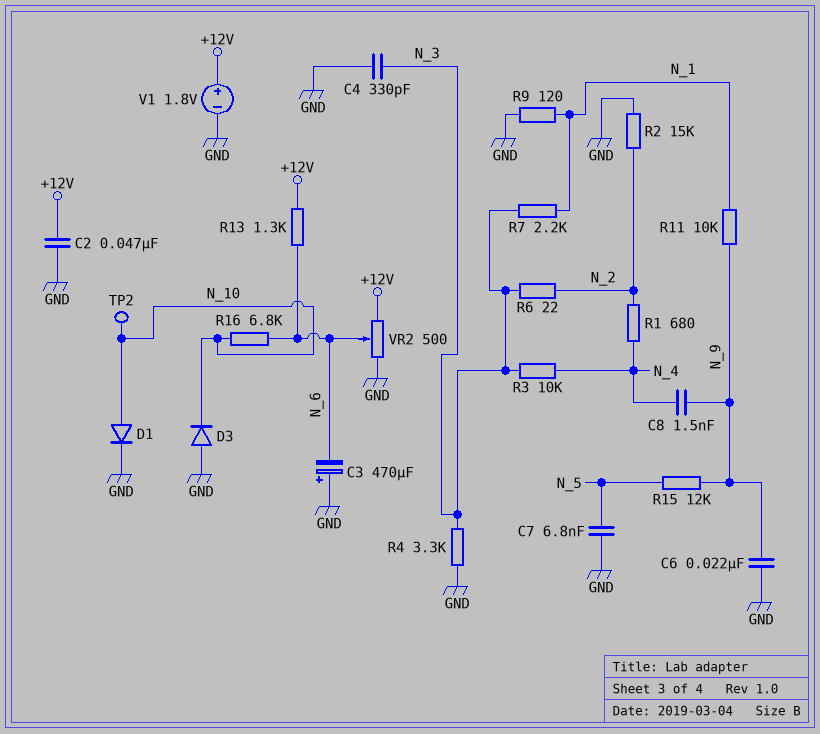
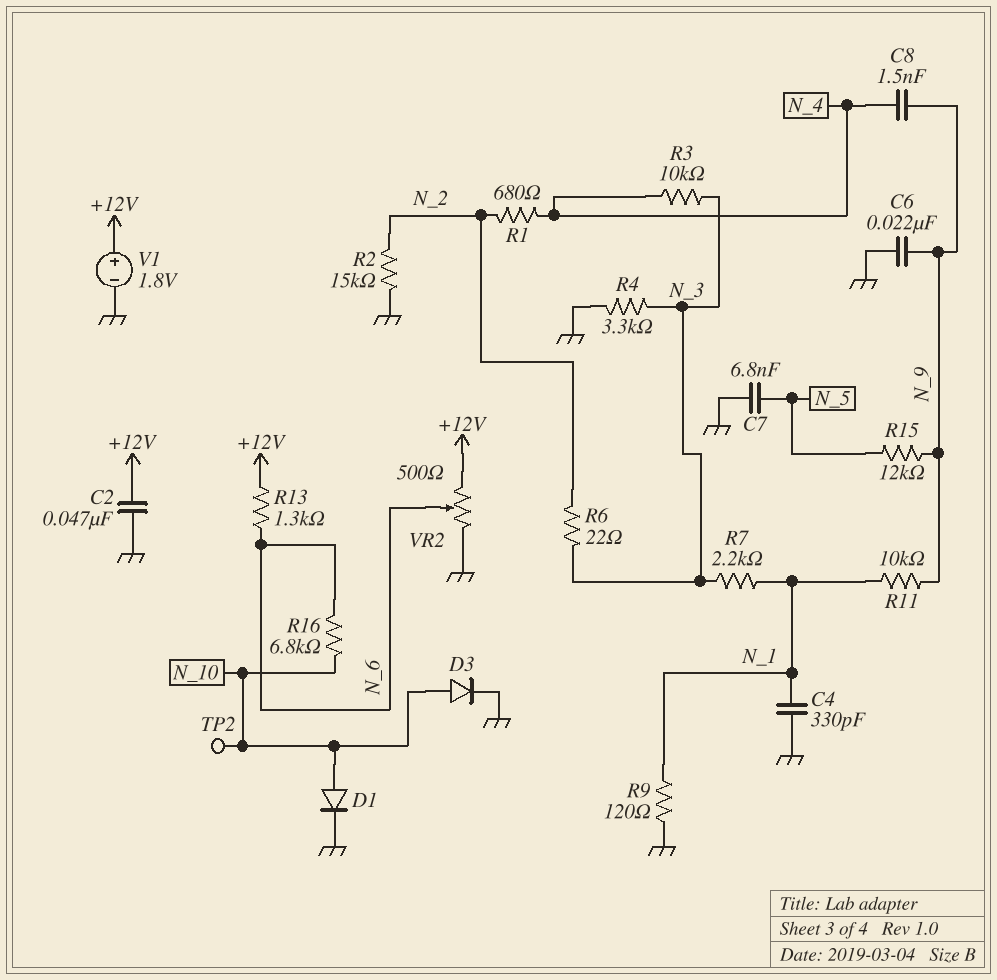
C3: 470uF (plus GND, minus N_6) -> none
C4: 330pF (GND, N_3) -> 330pF (GND, N_1)
D3: diode (A GND, K N_10) -> diode (A N_10, K GND)

